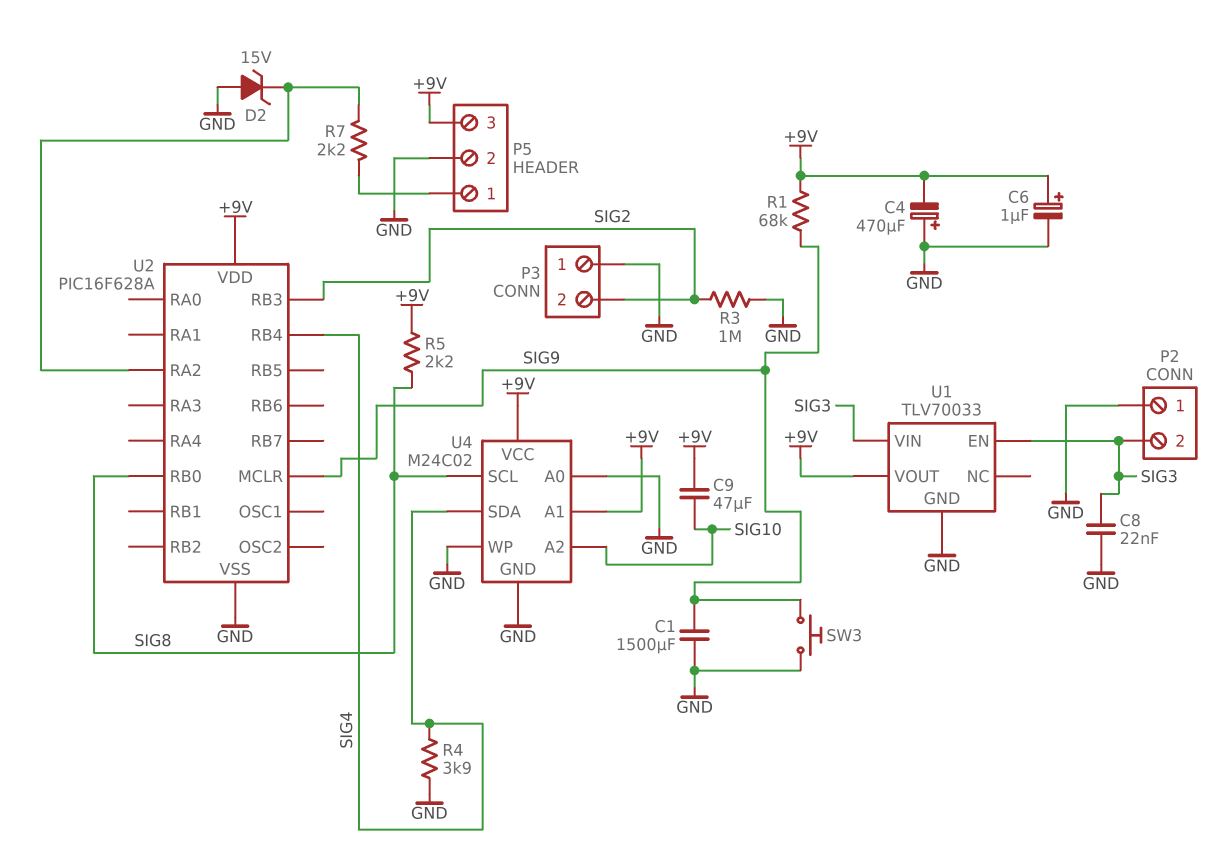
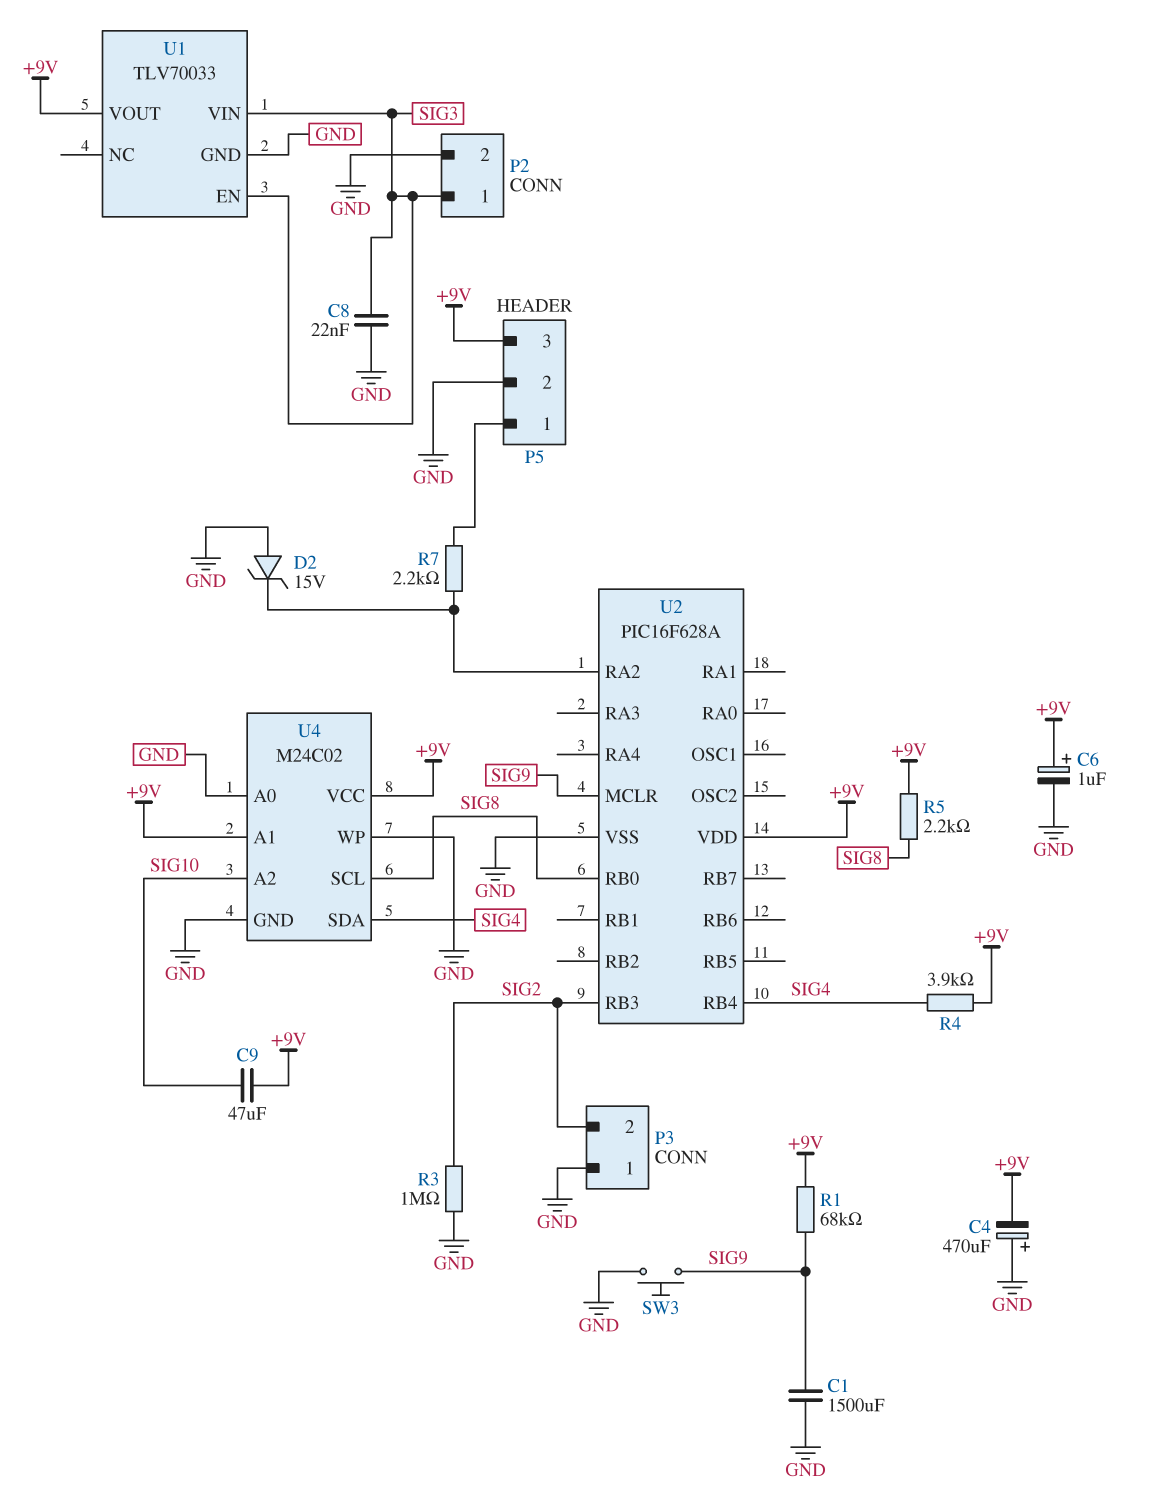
P2 pin 1: GND -> SIG3
P2 pin 2: SIG3 -> GND
R4: 3.9k (GND, SIG4) -> 3.9k (+9V, SIG4)

